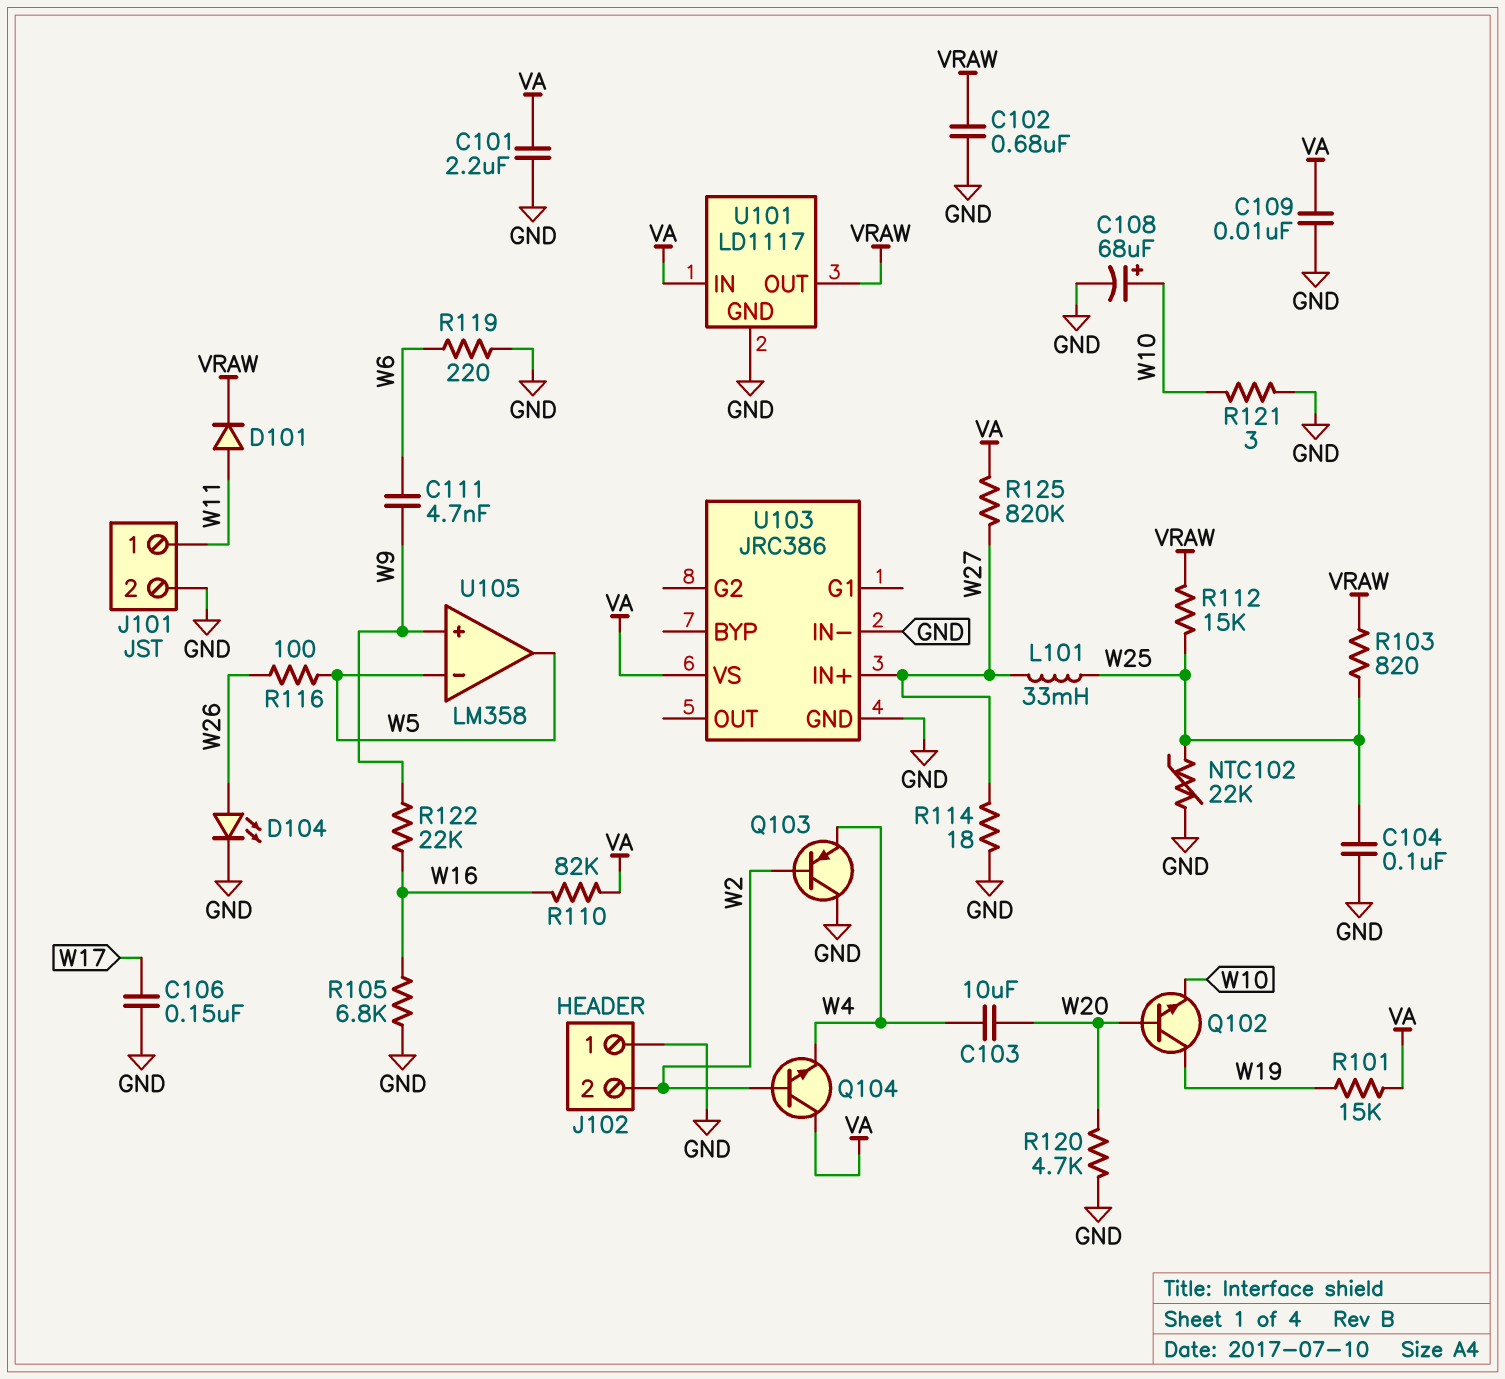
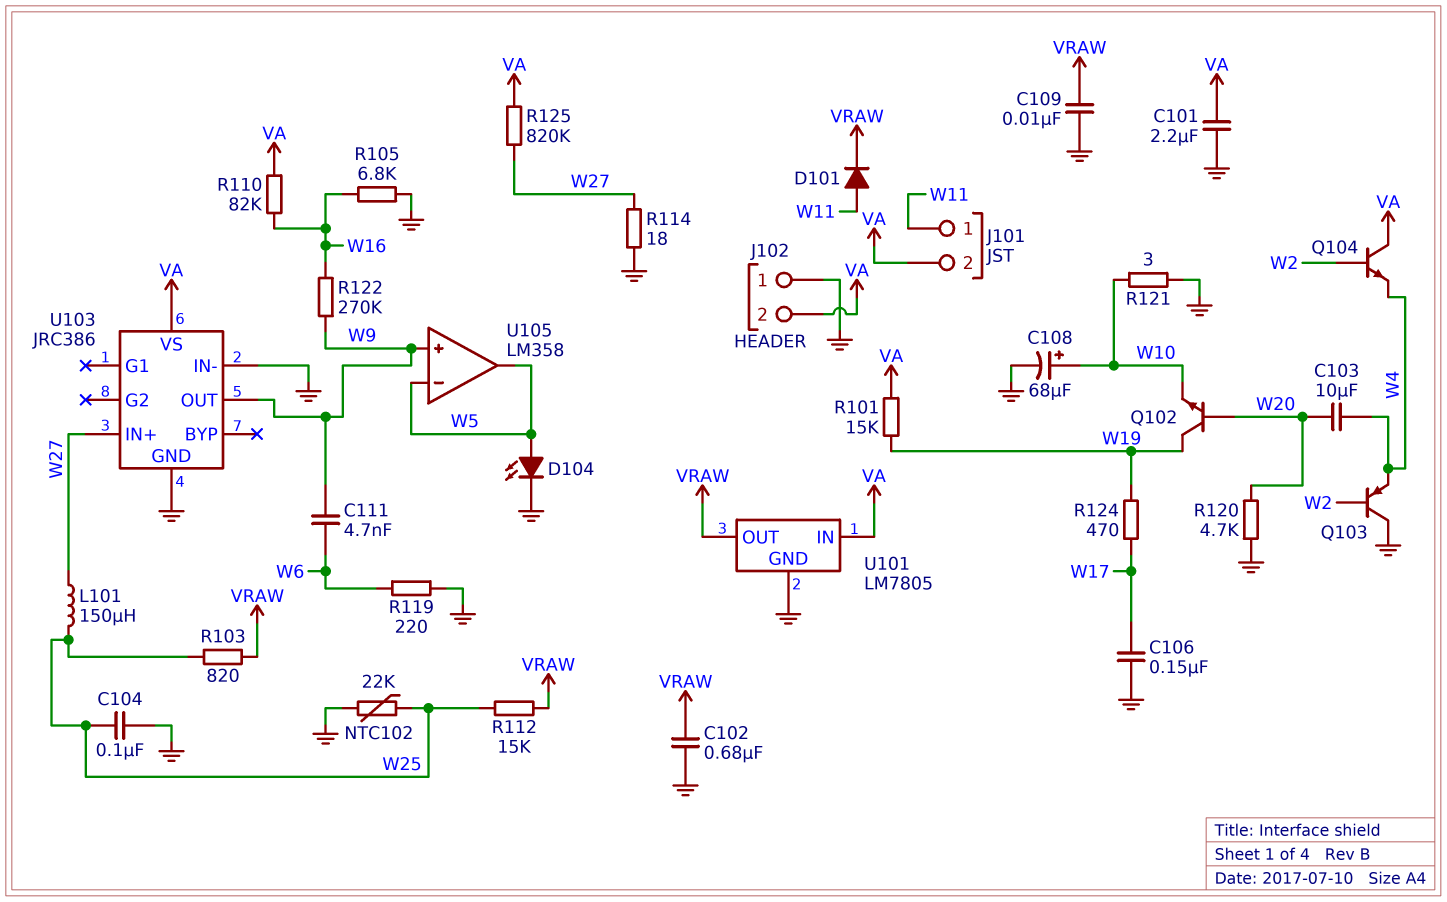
C109: 10nF (GND, VA) -> 10nF (GND, VRAW)
D104: LED (A W26, K GND) -> LED (A W5, K GND)
J101 pin 2: GND -> VA
J102 pin 2: W2 -> VA
L101: 33mH (W25, W27) -> 150uH (W25, W27)
R116: 100 (W5, W26) -> none
R122: 22k (W9, W16) -> 270k (W9, W16)
R124: none -> 470 (W17, W19)
U101: LD1117 -> LM7805
U103 pin OUT: none -> W9

